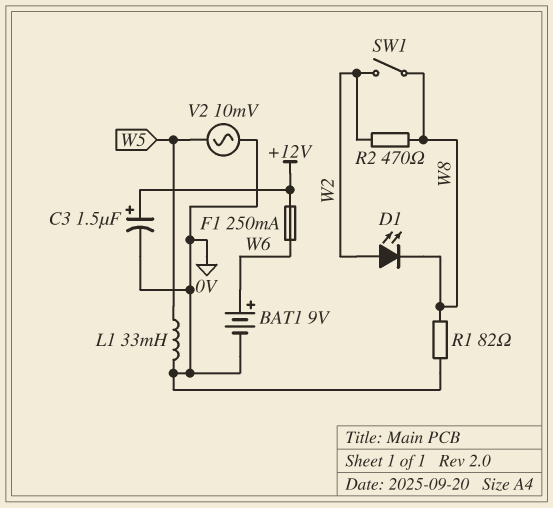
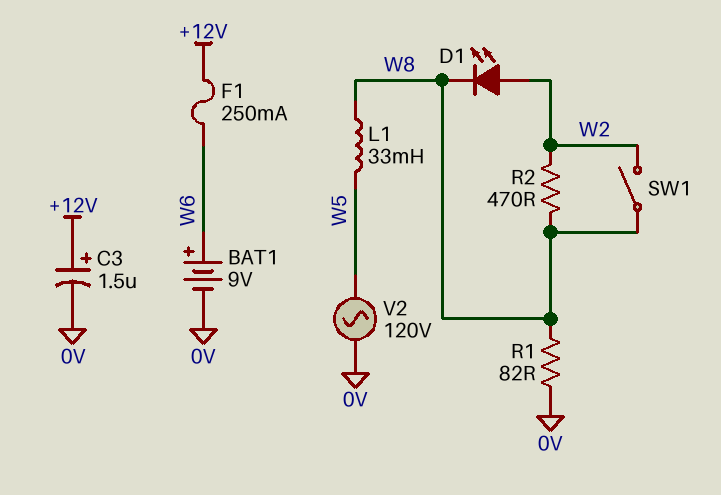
L1: 33mH (0V, W5) -> 33mH (W5, W8)
V2: AC 10mV (0V, W5) -> AC 120V (0V, W5)

